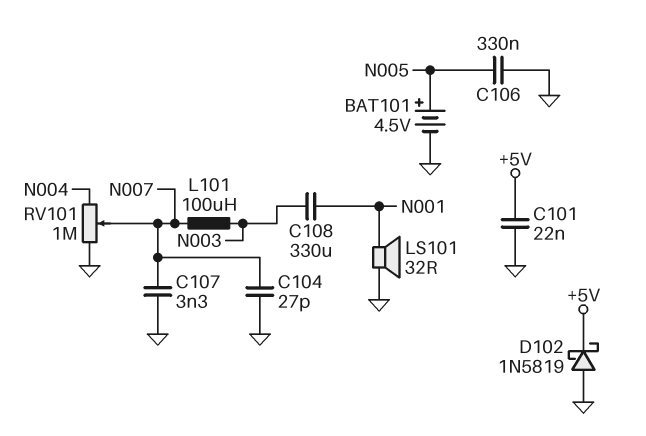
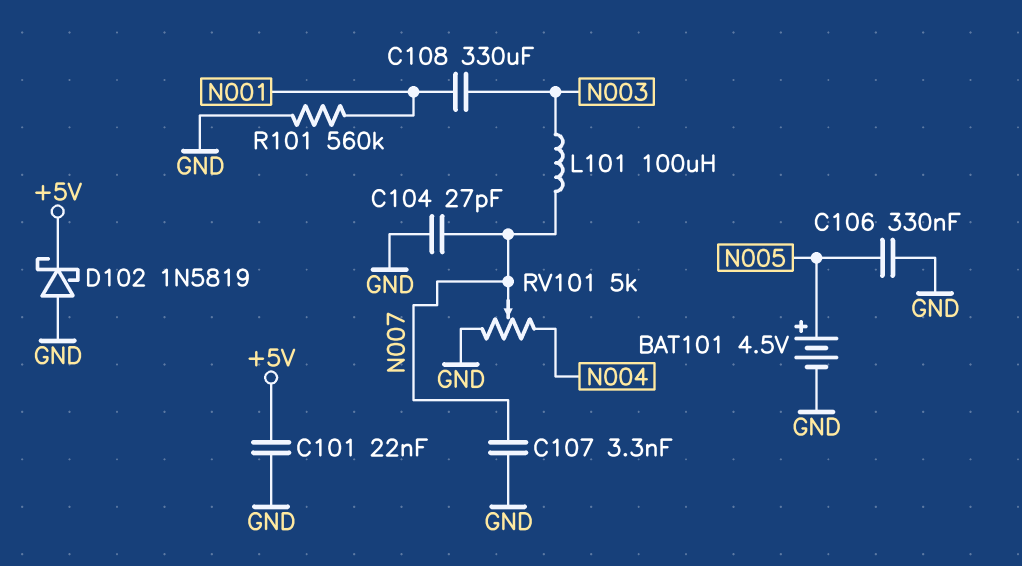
LS101: speaker 32R (GND, N001) -> none
R101: none -> 560k (GND, N001)
RV101: 1M (GND, N004, wiper N007) -> 5k (GND, N004, wiper N007)

